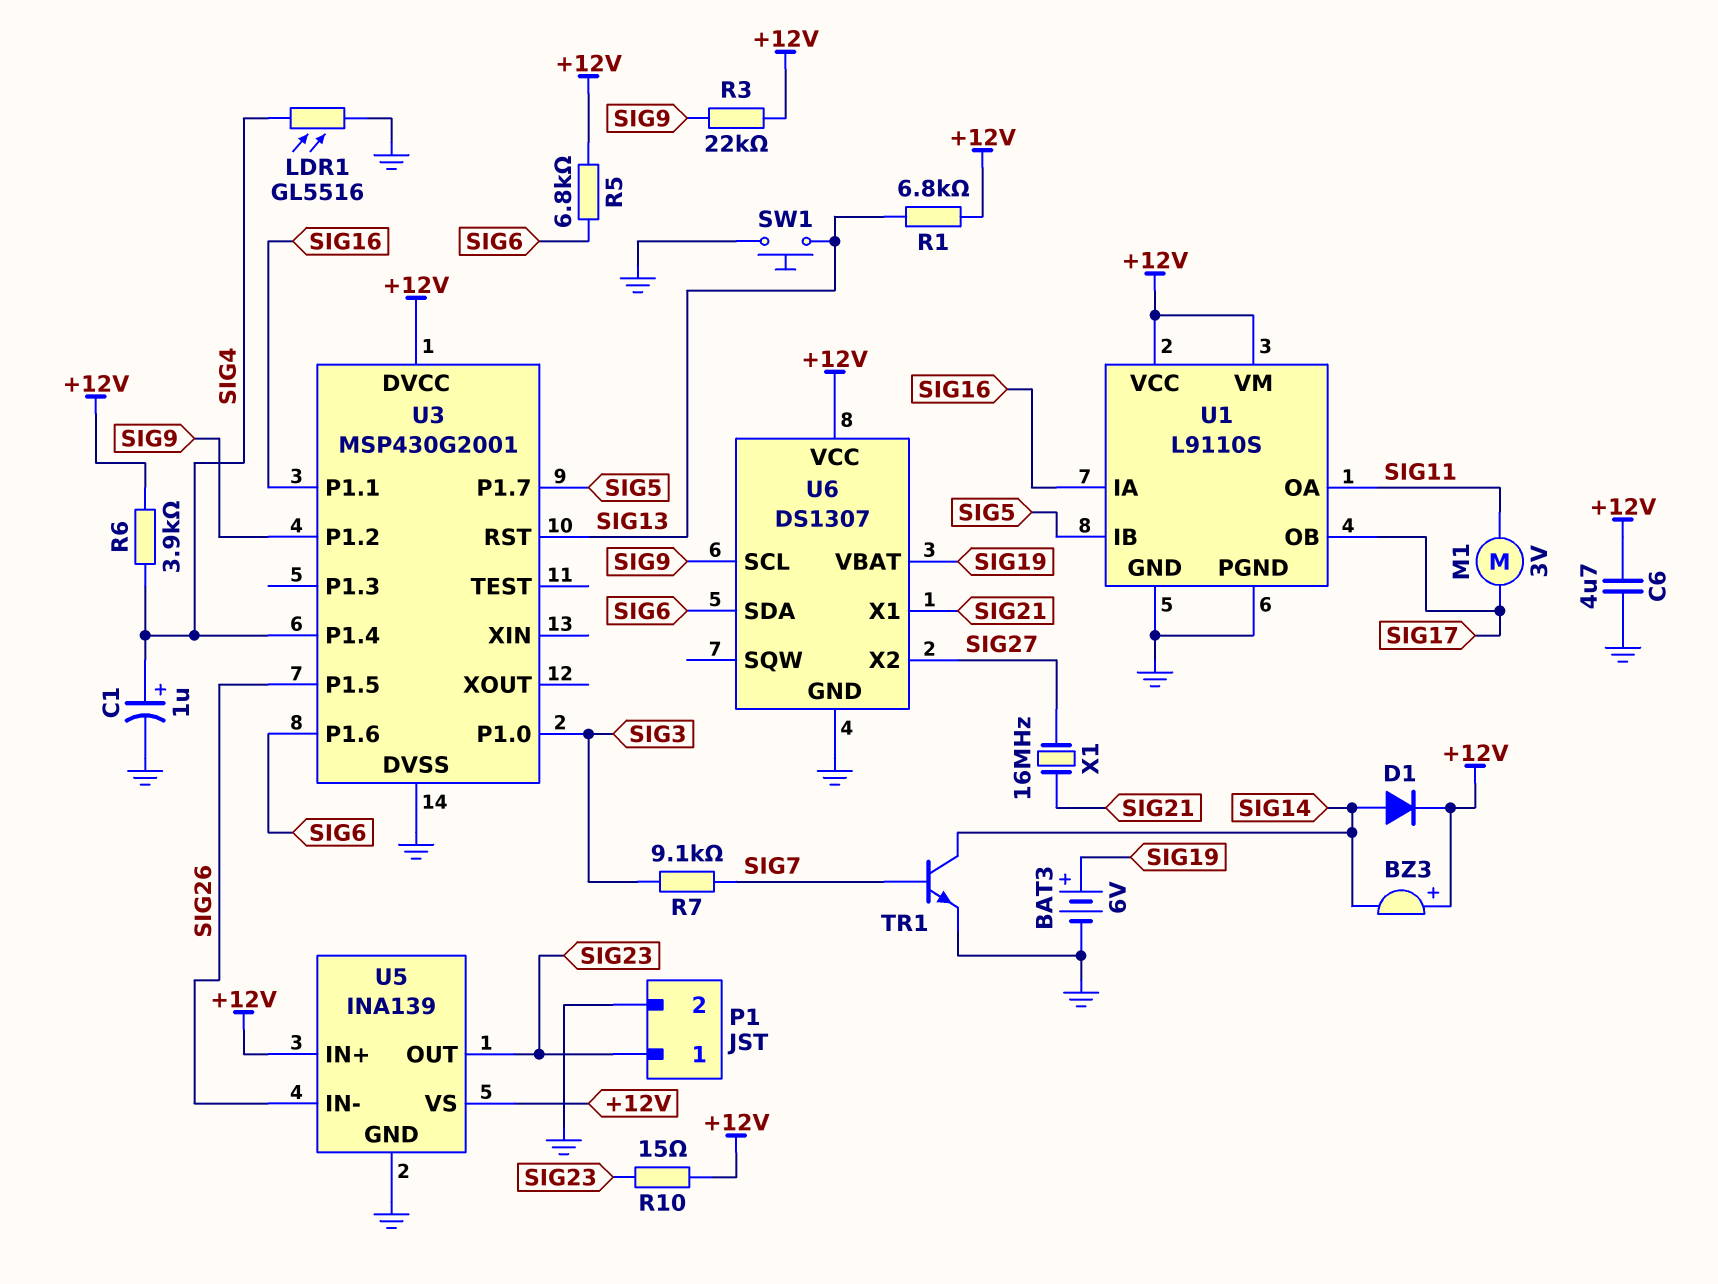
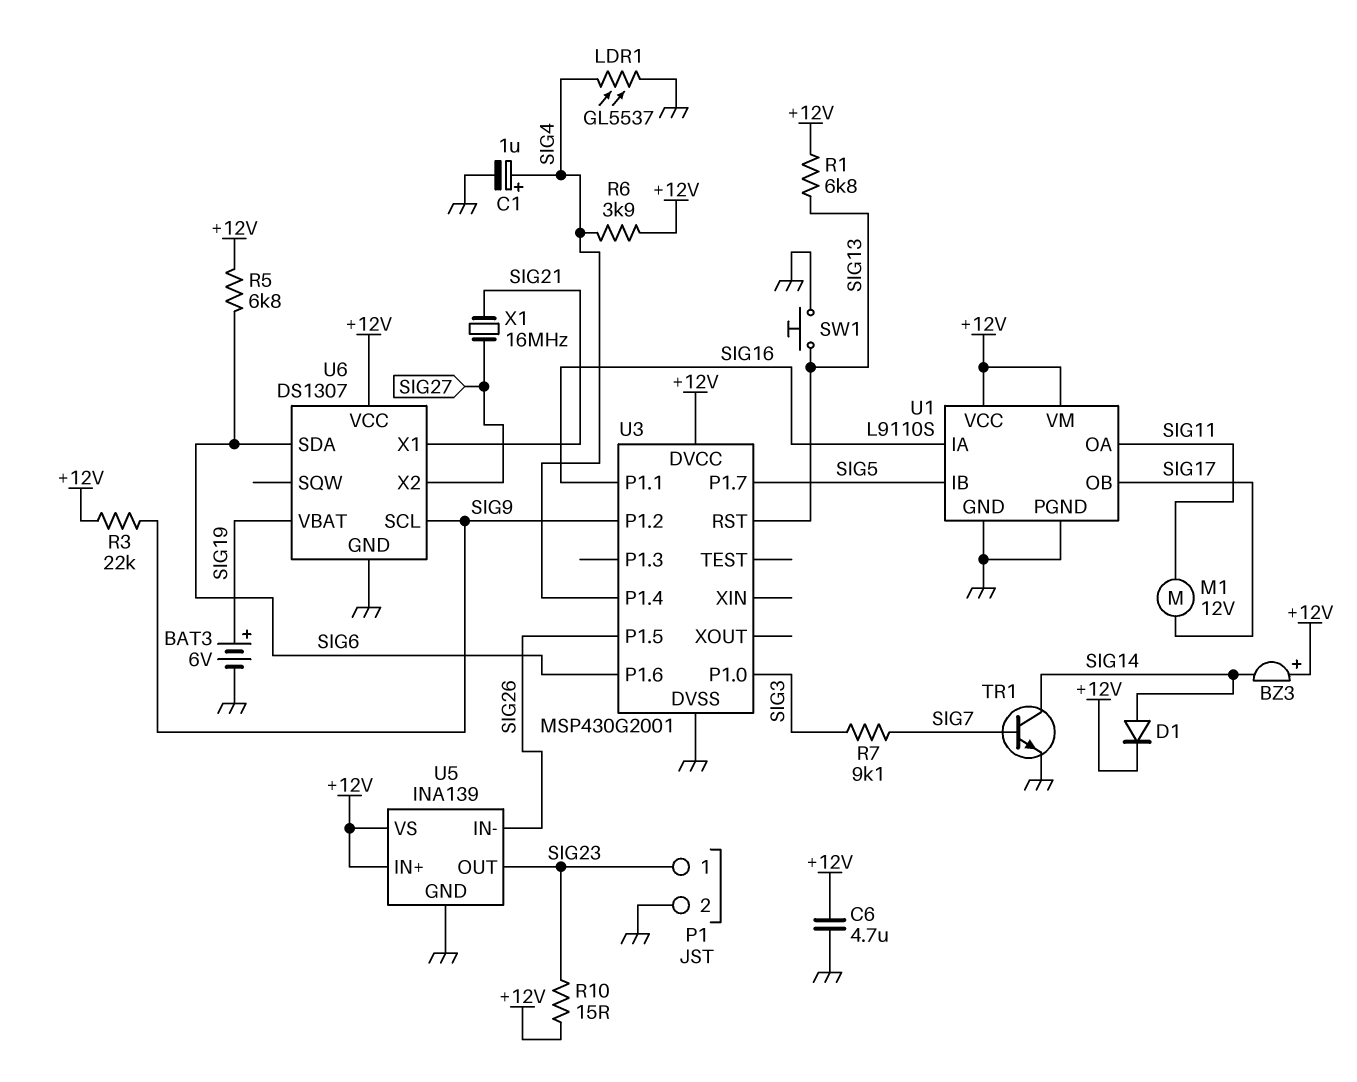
LDR1: GL5516 (GND, SIG4) -> GL5537 (GND, SIG4)
M1: motor 3V (SIG11, SIG17) -> motor 12V (SIG11, SIG17)

